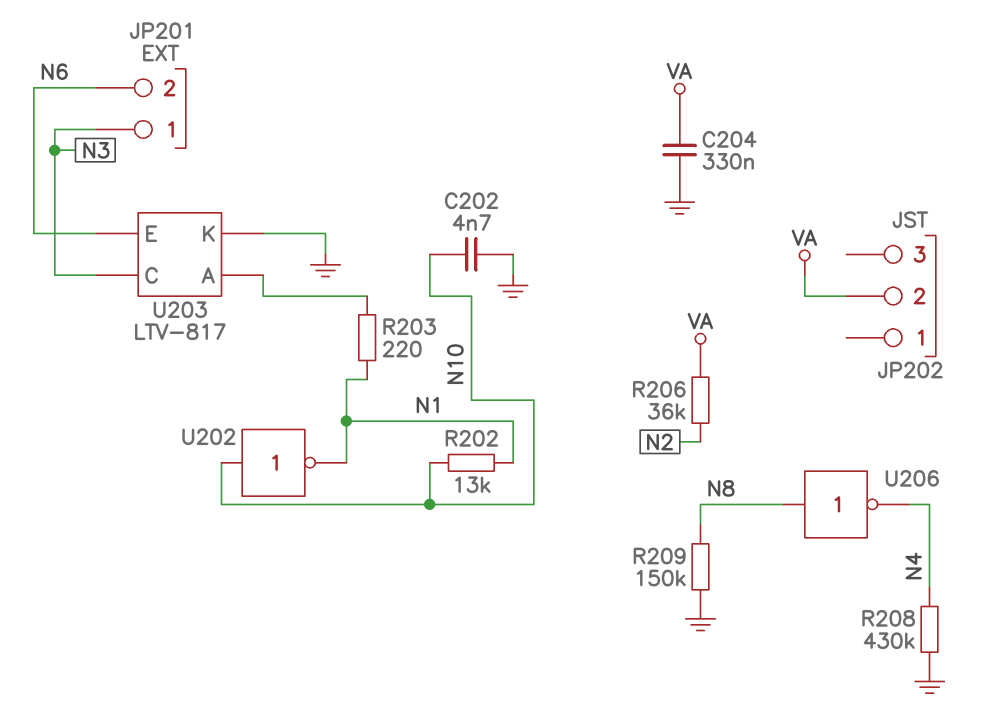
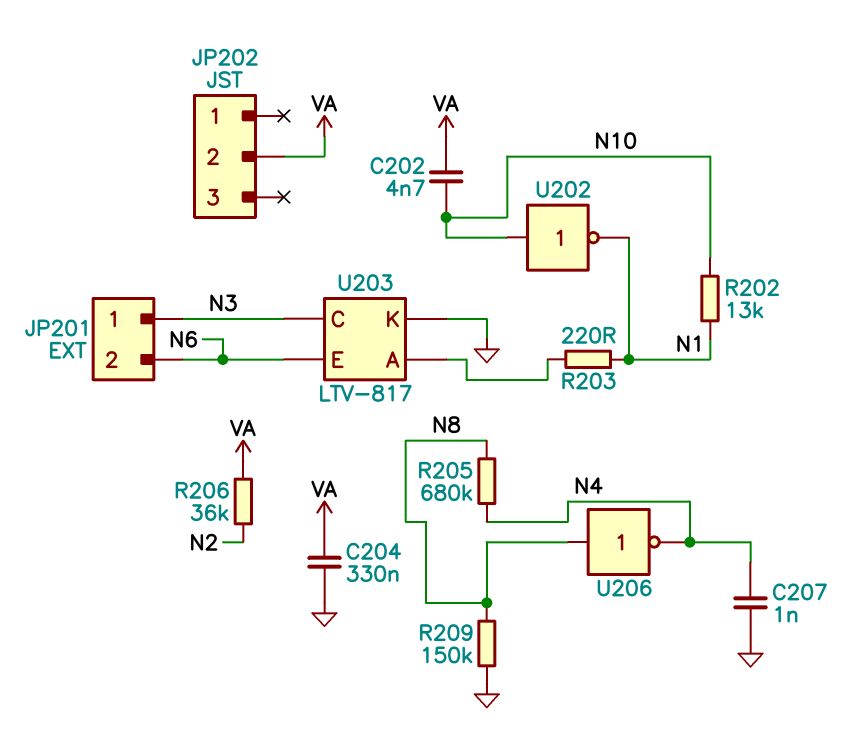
C202: 4.7nF (GND, N10) -> 4.7nF (N10, VA)
C207: none -> 1nF (GND, N4)
R205: none -> 680k (N4, N8)
R208: 430k (GND, N4) -> none

